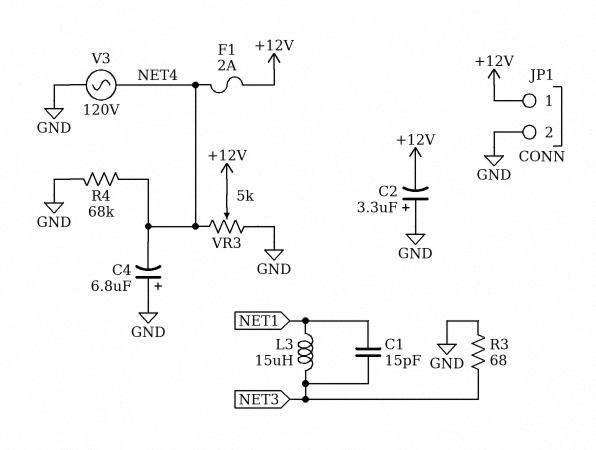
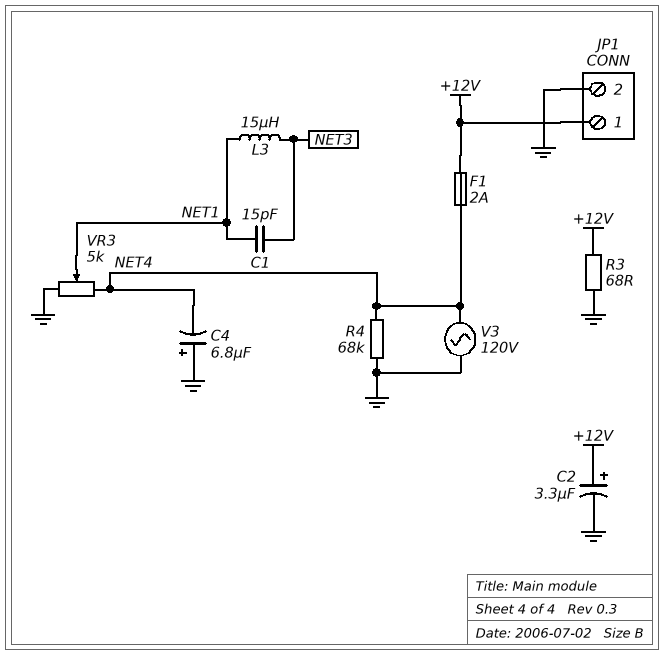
C2: 3.3uF (plus GND, minus +12V) -> 3.3uF (plus +12V, minus GND)
R3: 68 (GND, NET3) -> 68 (+12V, GND)
VR3: 5k (GND, NET4, wiper +12V) -> 5k (GND, NET4, wiper NET1)

